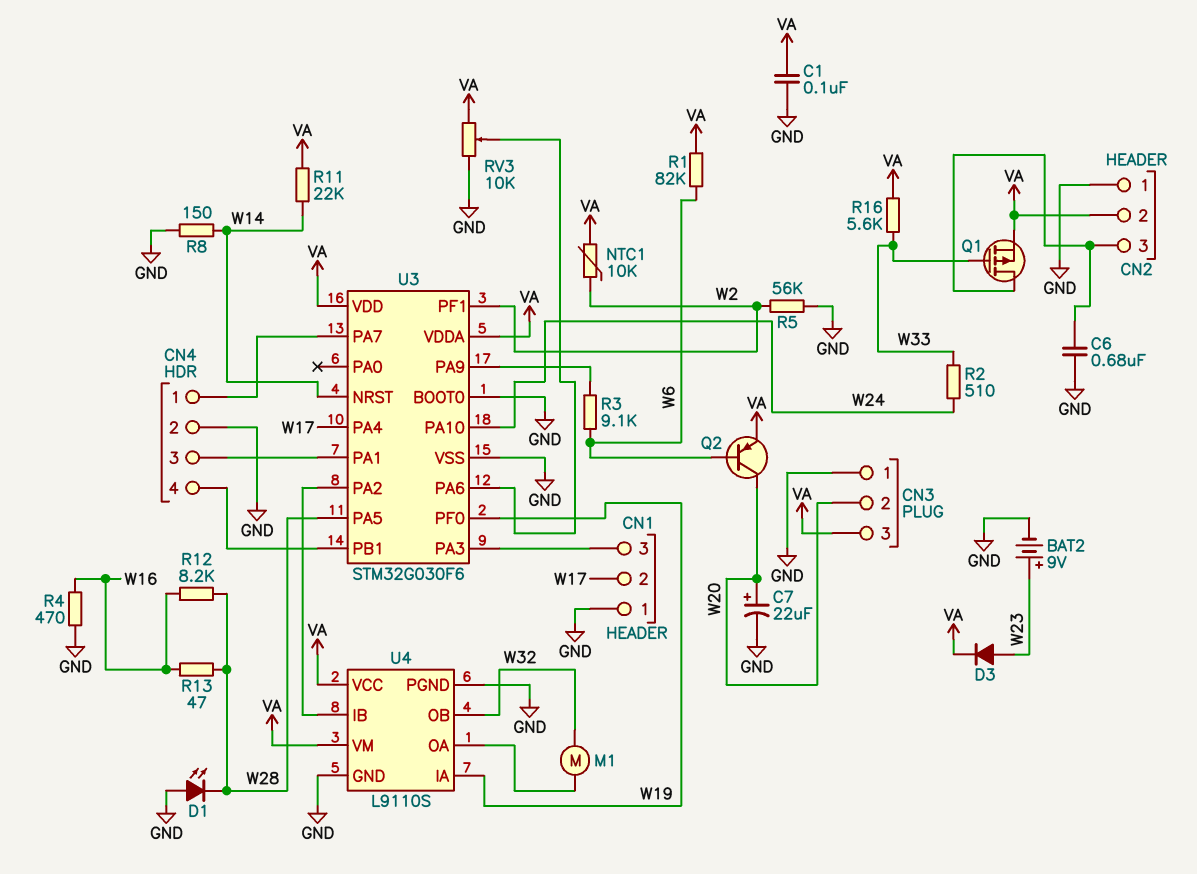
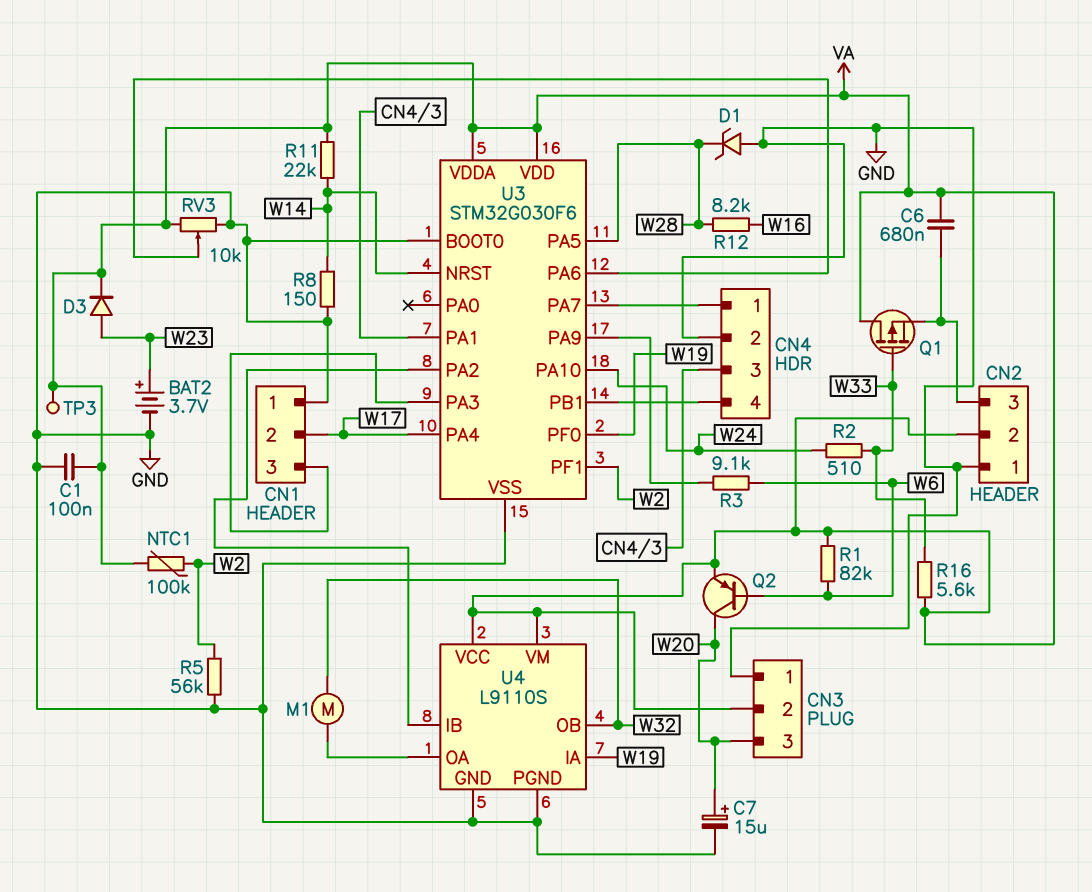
BAT2: 9V (plus W23, minus GND) -> 3.7V (plus W23, minus GND)
C6: 680nF (CN2/3, GND) -> 680nF (CN2/3, VA)
C7: 22uF (plus W20, minus GND) -> 15uF (plus W20, minus GND)
CN3 pin 2: W20 -> VA
CN3 pin 3: VA -> W20
D1: LED (A GND, K W28) -> zener (A GND, K W28)
NTC1: 10k (VA, W2) -> 100k (VA, W2)
Q1: PMOS (G W33, D CN2/3, S VA) -> PMOS (G W33, D VA, S CN2/3)
R4: 470 (GND, W16) -> none
R13: 47 (W16, W28) -> none
TP3: none -> test point (VA)

